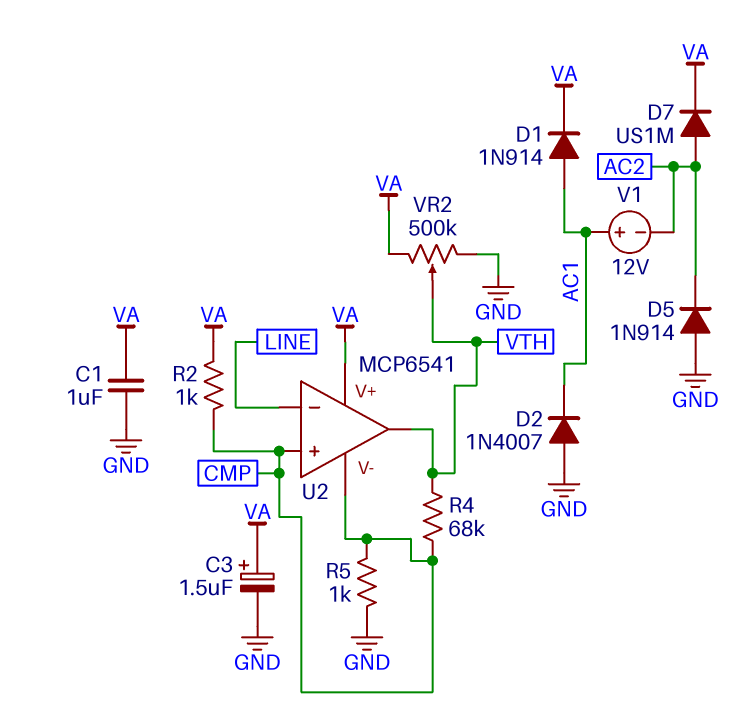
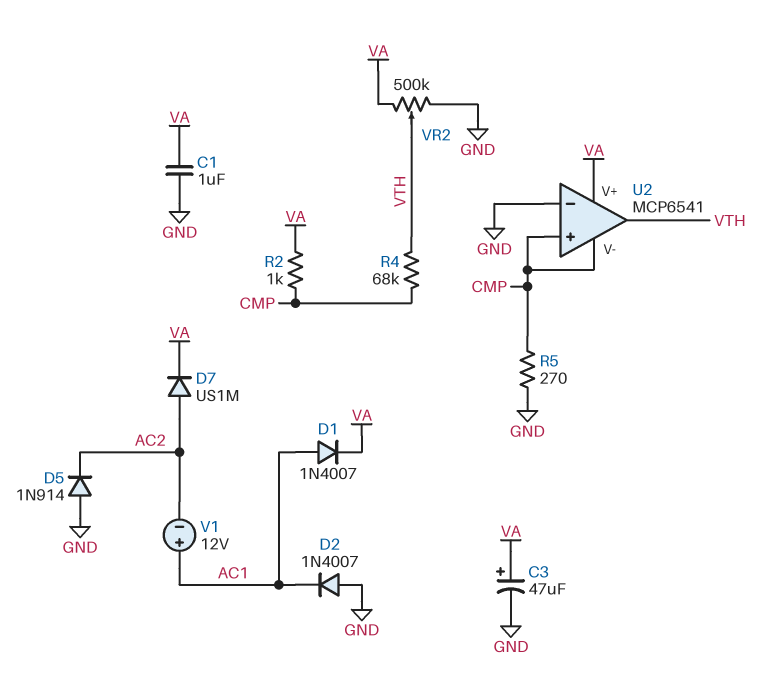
C3: 1.5uF (plus VA, minus GND) -> 47uF (plus VA, minus GND)
D1: diode 1N914 (A AC1, K VA) -> diode 1N4007 (A AC1, K VA)
R5: 1k (CMP, GND) -> 270 (CMP, GND)
U2 pin in-: LINE -> GND

